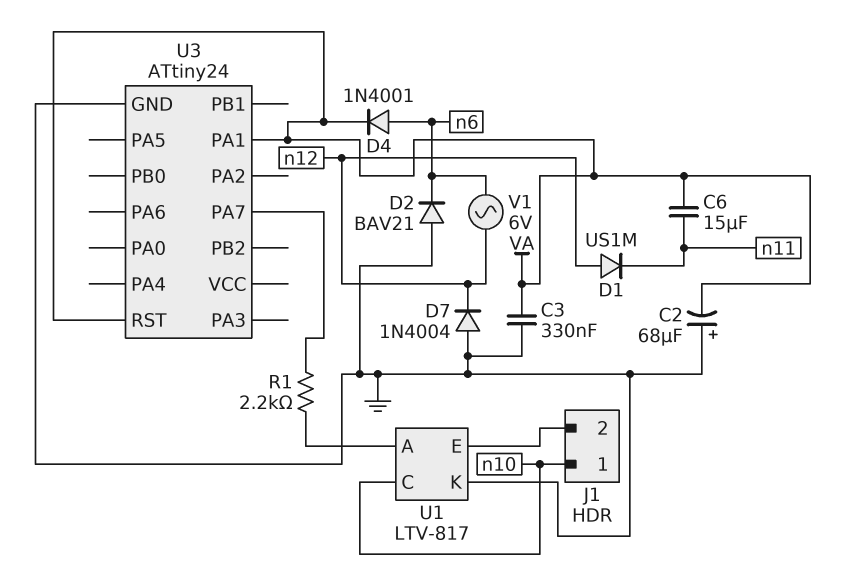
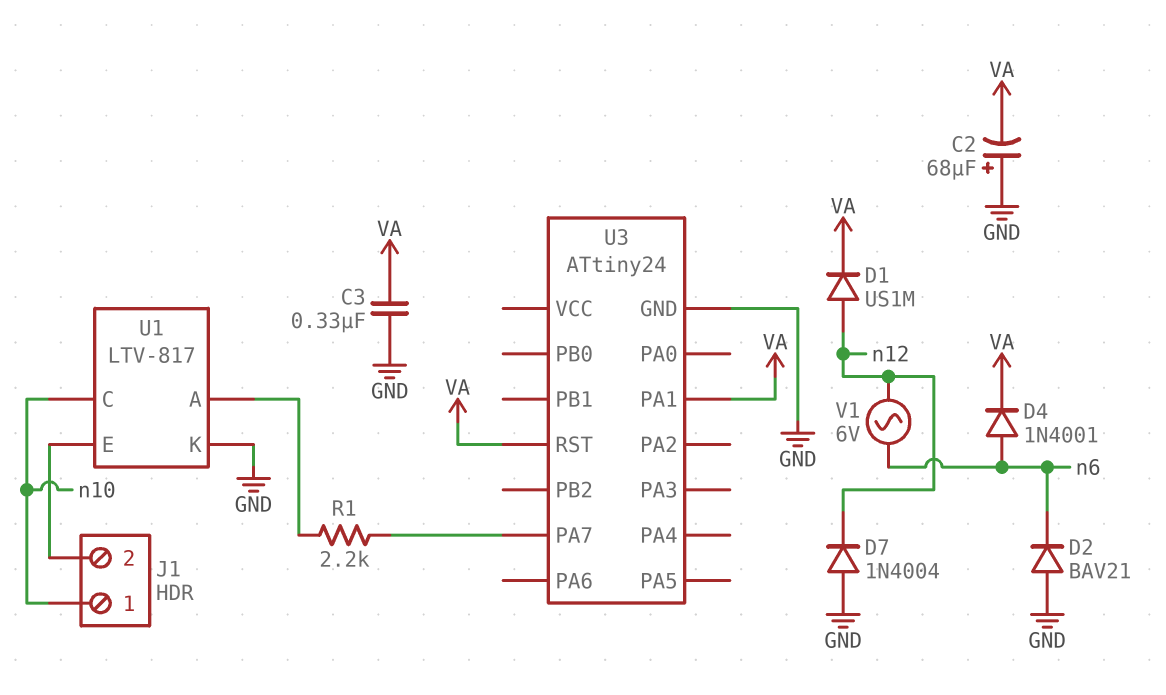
C6: 15uF (VA, n11) -> none
D1: diode US1M (A n12, K n11) -> diode US1M (A n12, K VA)

